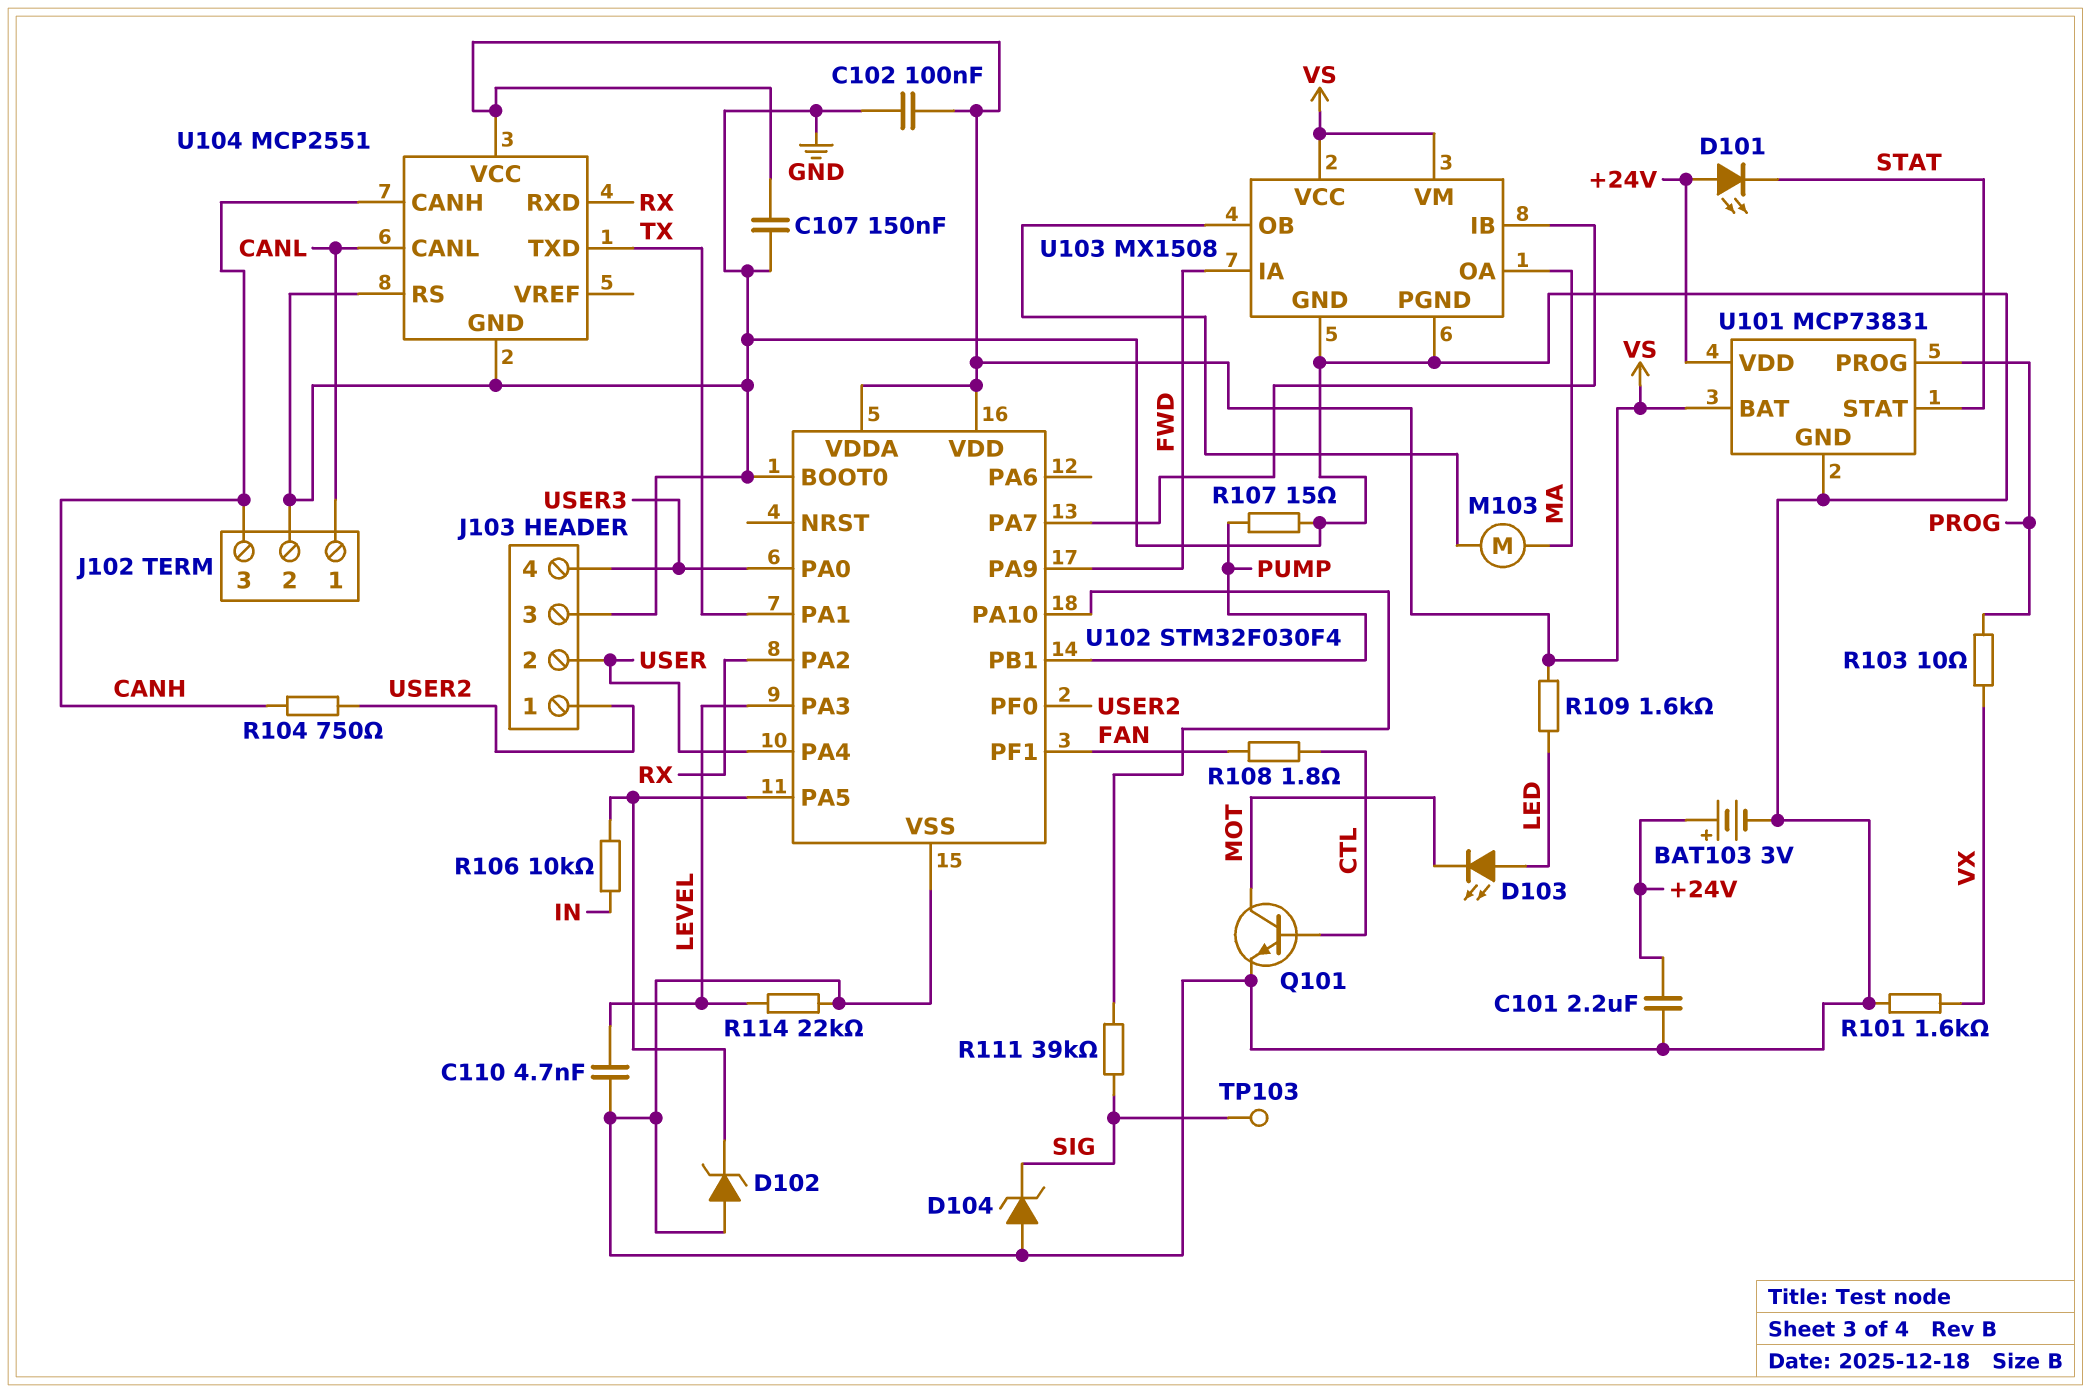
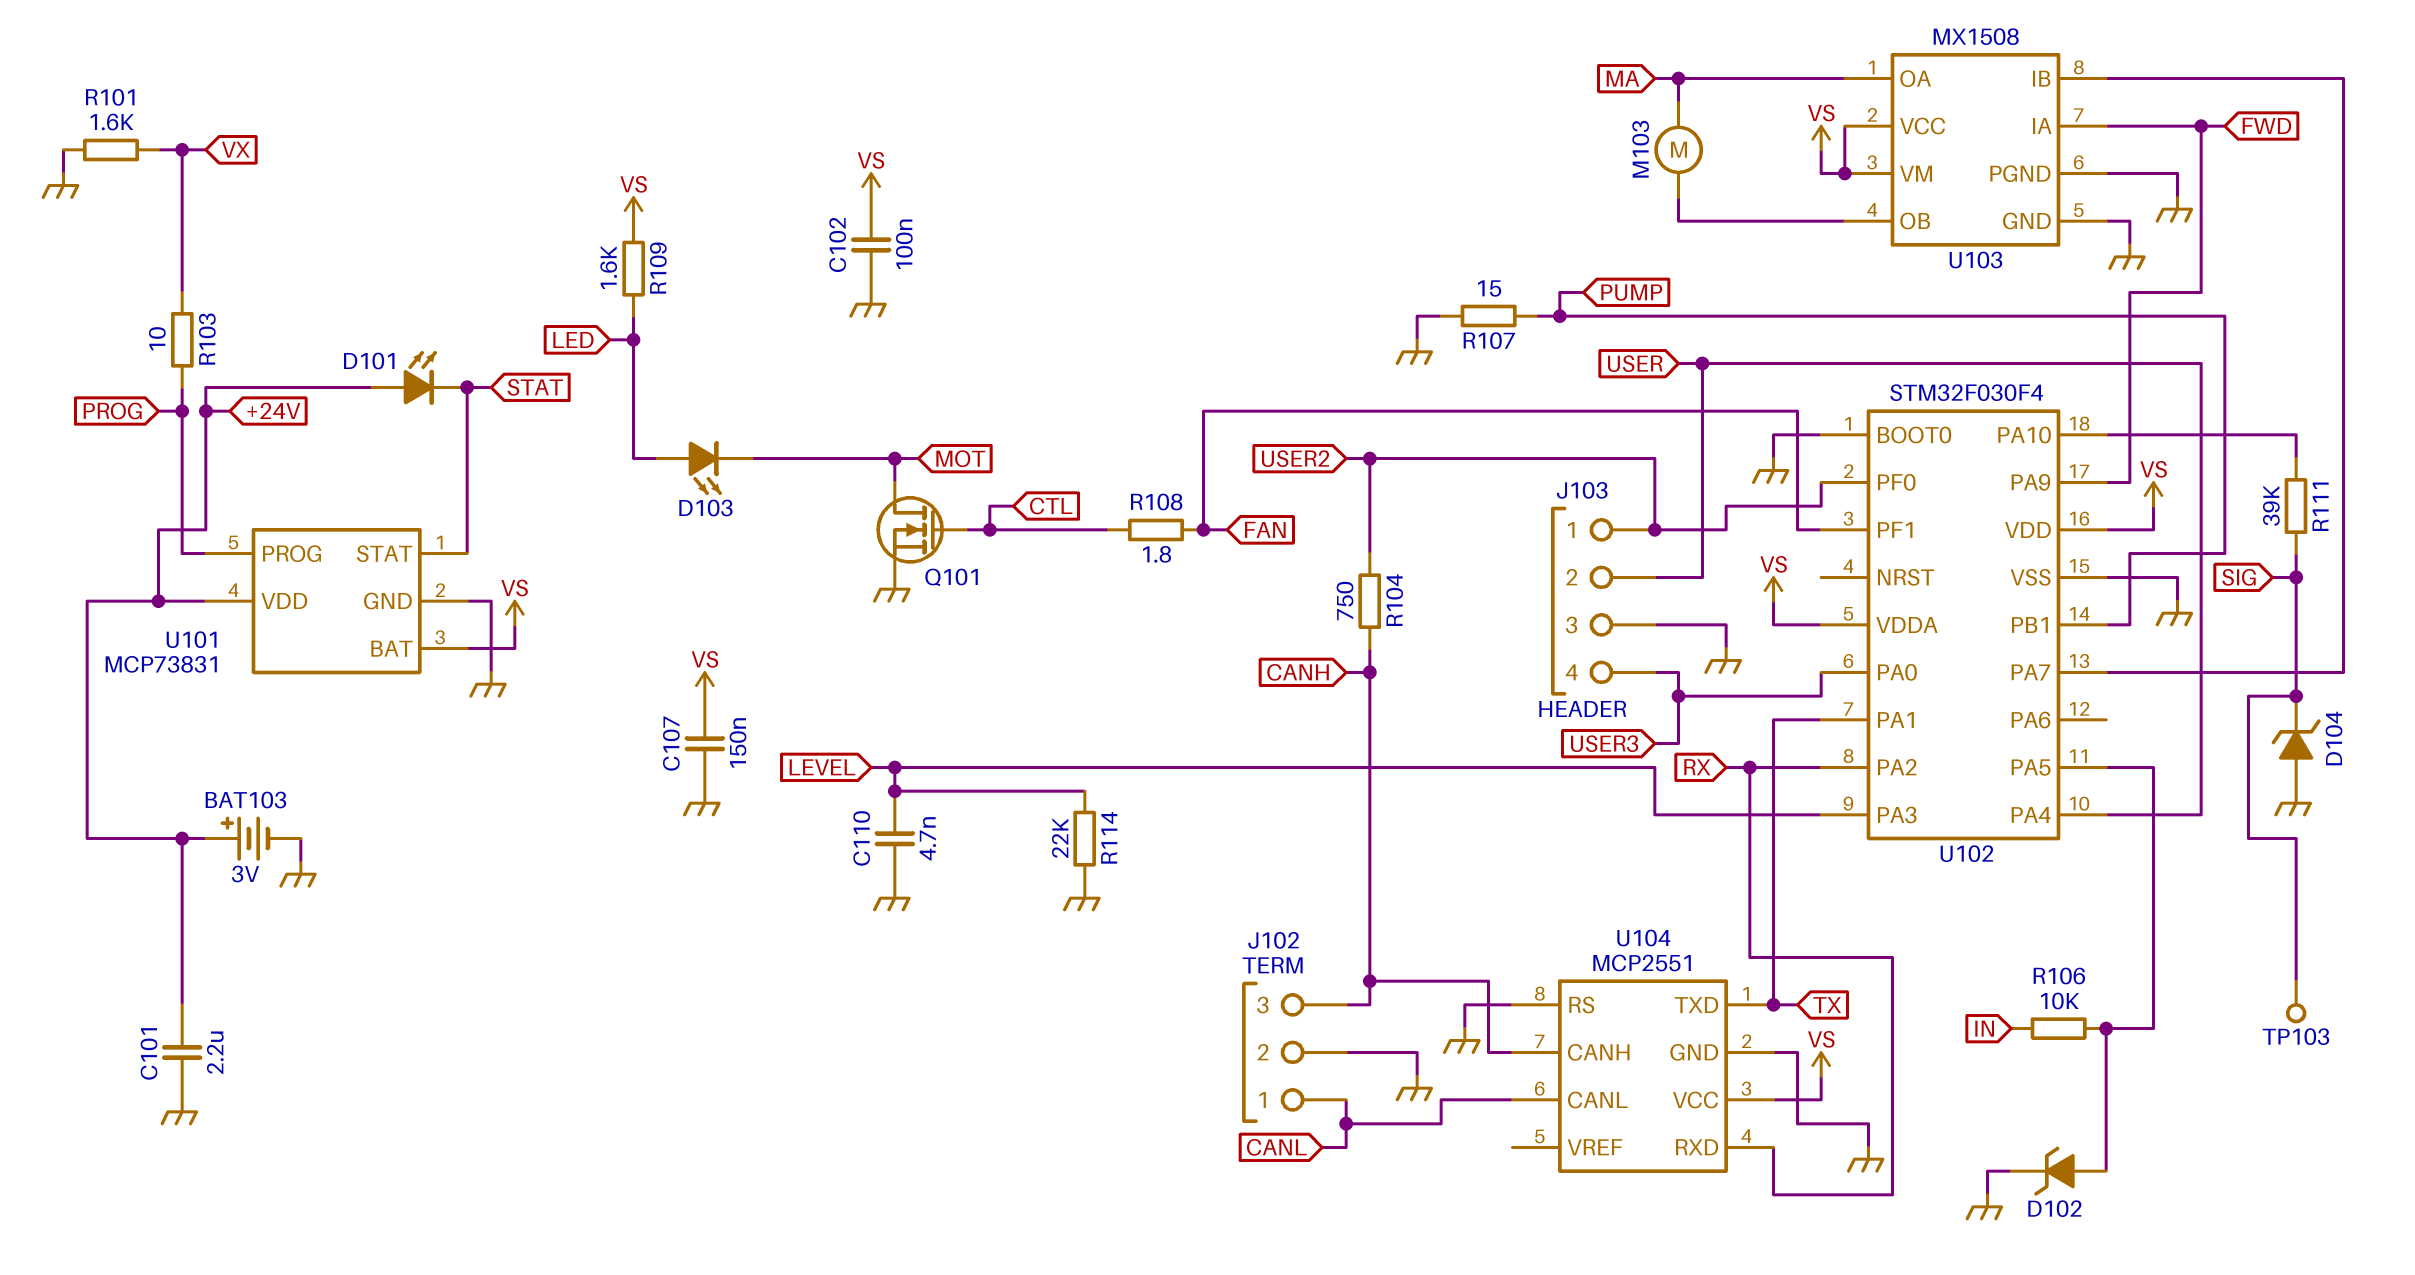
D102: zener (A GND, K U102/PA5) -> zener (A U102/PA5, K GND)
Q101: NPN (B CTL, C MOT, E GND) -> NMOS (G CTL, D MOT, S GND)

